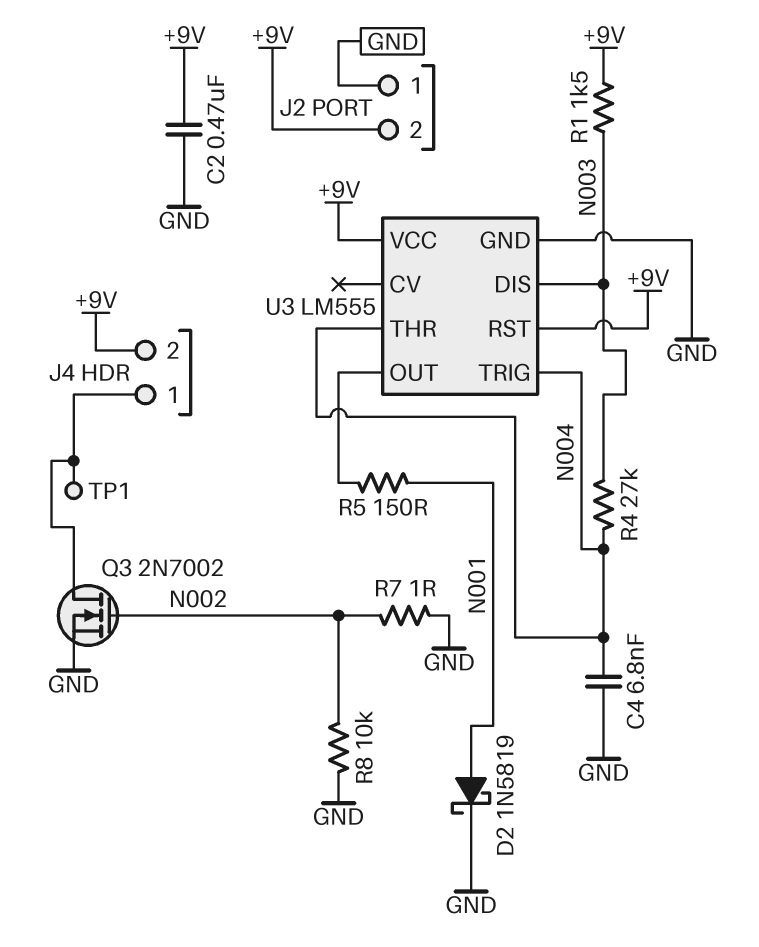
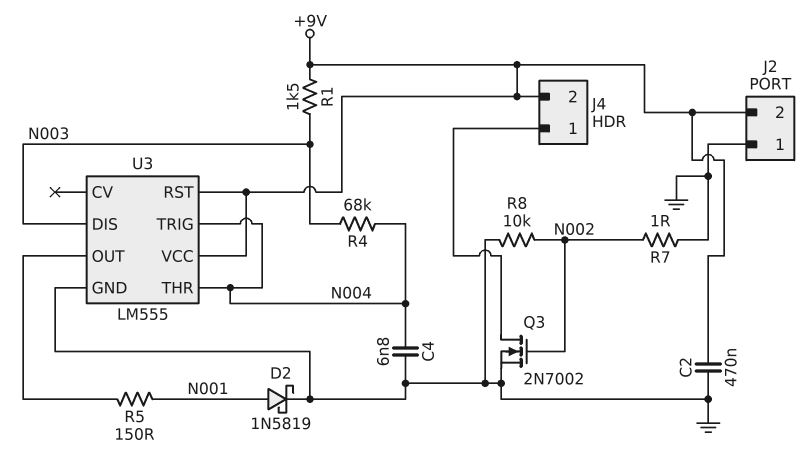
R4: 27k (N003, N004) -> 68k (N003, N004)
TP1: test point (J4/1) -> none

